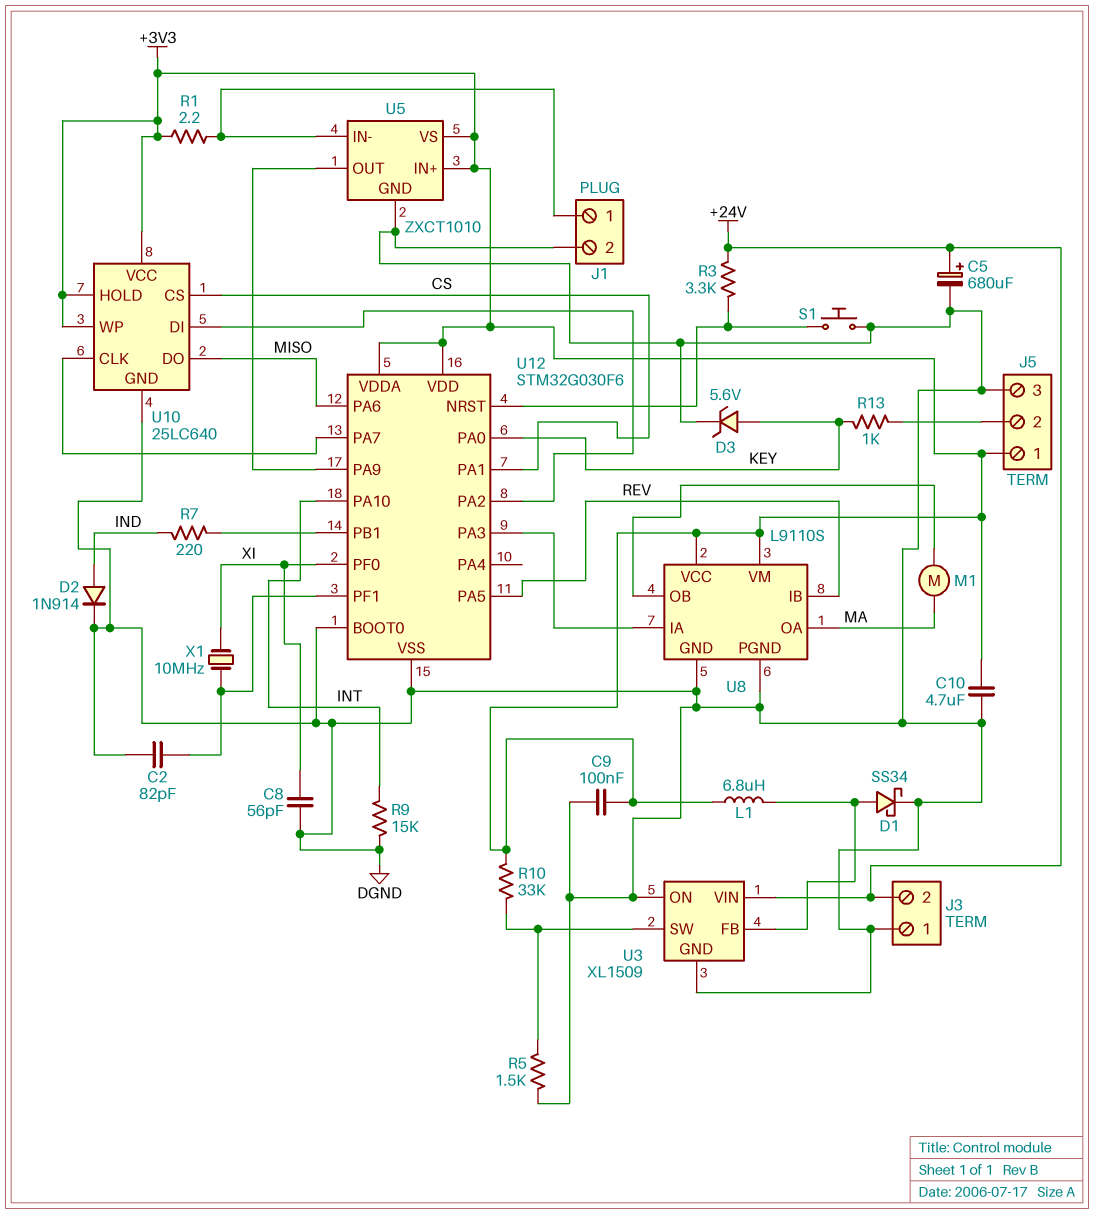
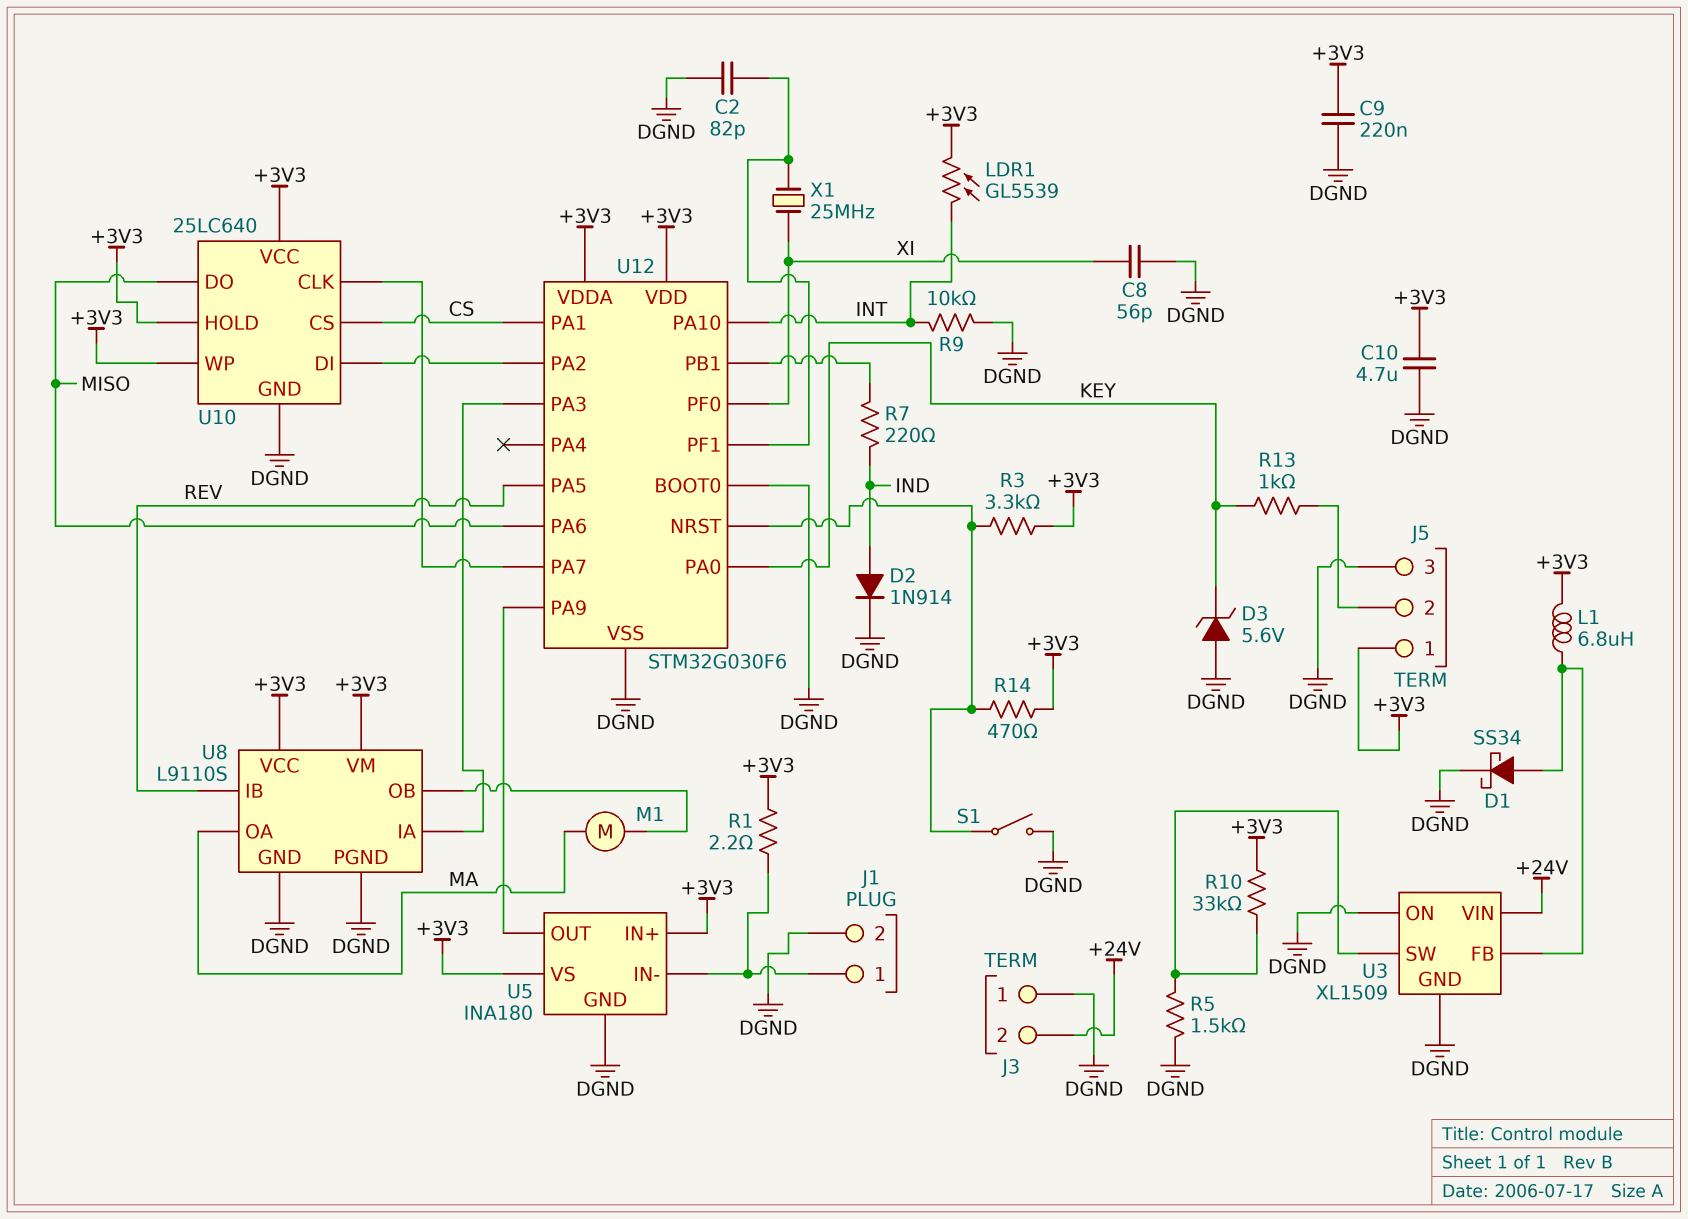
C5: 680uF (plus +24V, minus DGND) -> none
C9: 100nF (+3V3, DGND) -> 220nF (+3V3, DGND)
D3: zener 5.6V (A KEY, K DGND) -> zener 5.6V (A DGND, K KEY)
LDR1: none -> GL5539 (+3V3, INT)
R3: 3.3k (+24V, U12/NRST) -> 3.3k (+3V3, U12/NRST)
R9: 15k (DGND, INT) -> 10k (DGND, INT)
R14: none -> 470 (+3V3, U12/NRST)
S1: button (DGND, U12/NRST) -> switch (DGND, U12/NRST)
U5: ZXCT1010 -> INA180
X1: 10MHz (U12/PF1, XI) -> 25MHz (U12/PF1, XI)

